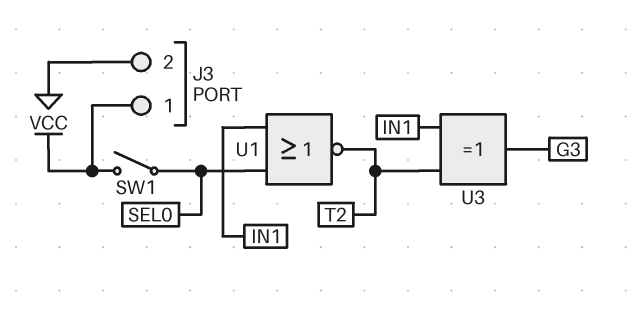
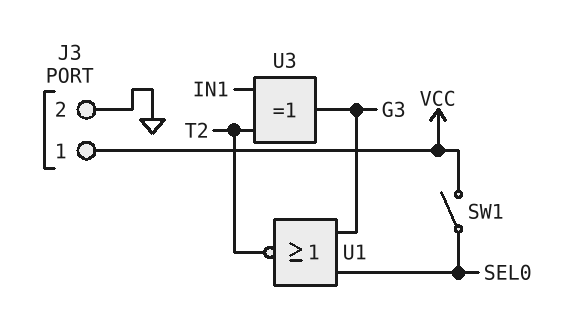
U1: NOR (in IN1, in SEL0, out T2) -> NOR (in G3, in SEL0, out T2)

